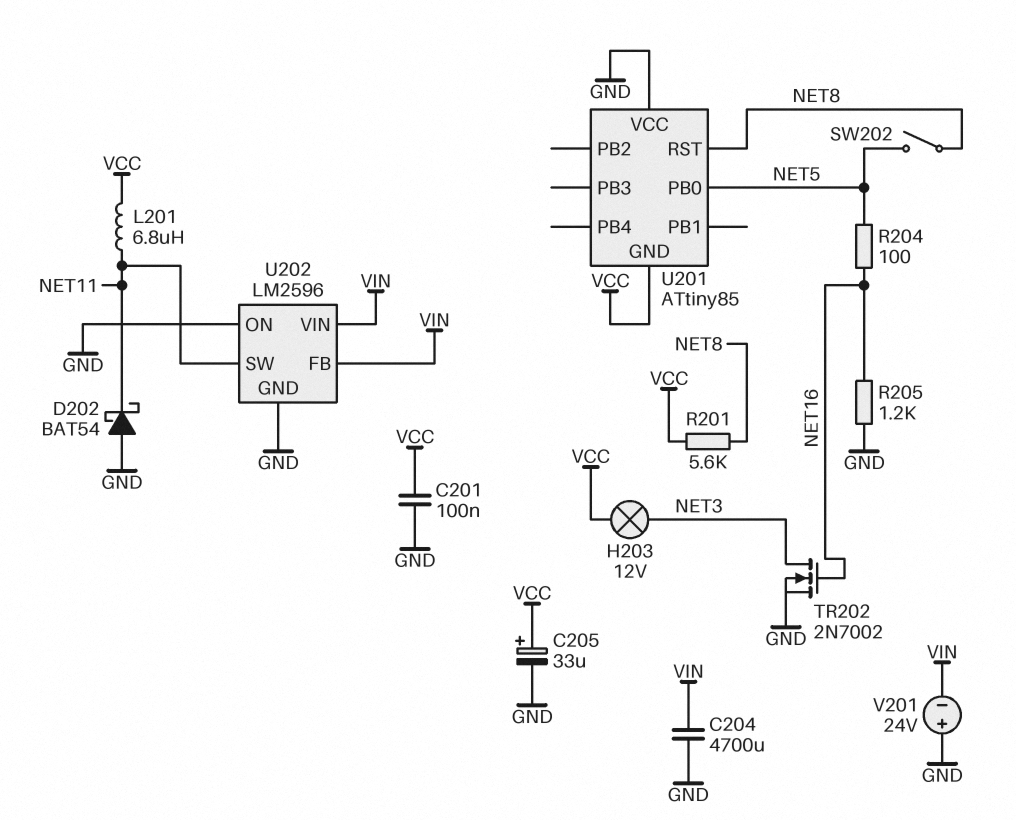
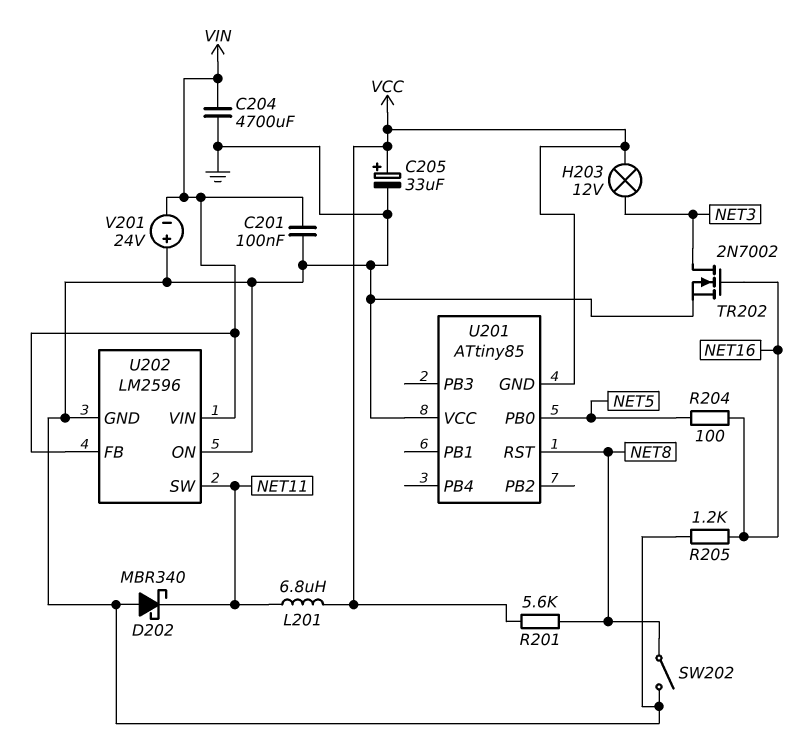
C201: 100nF (GND, VCC) -> 100nF (GND, VIN)
D202: schottky BAT54 (A GND, K NET11) -> schottky MBR340 (A GND, K NET11)
SW202: switch (NET5, NET8) -> switch (GND, NET8)

